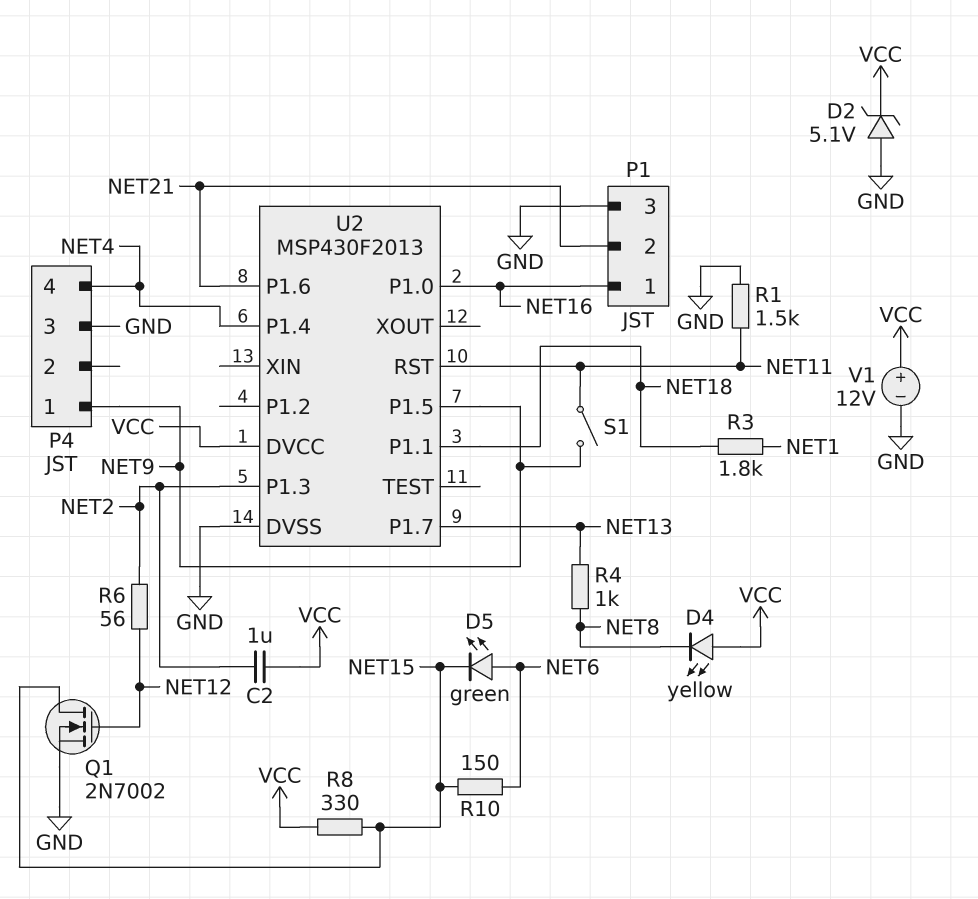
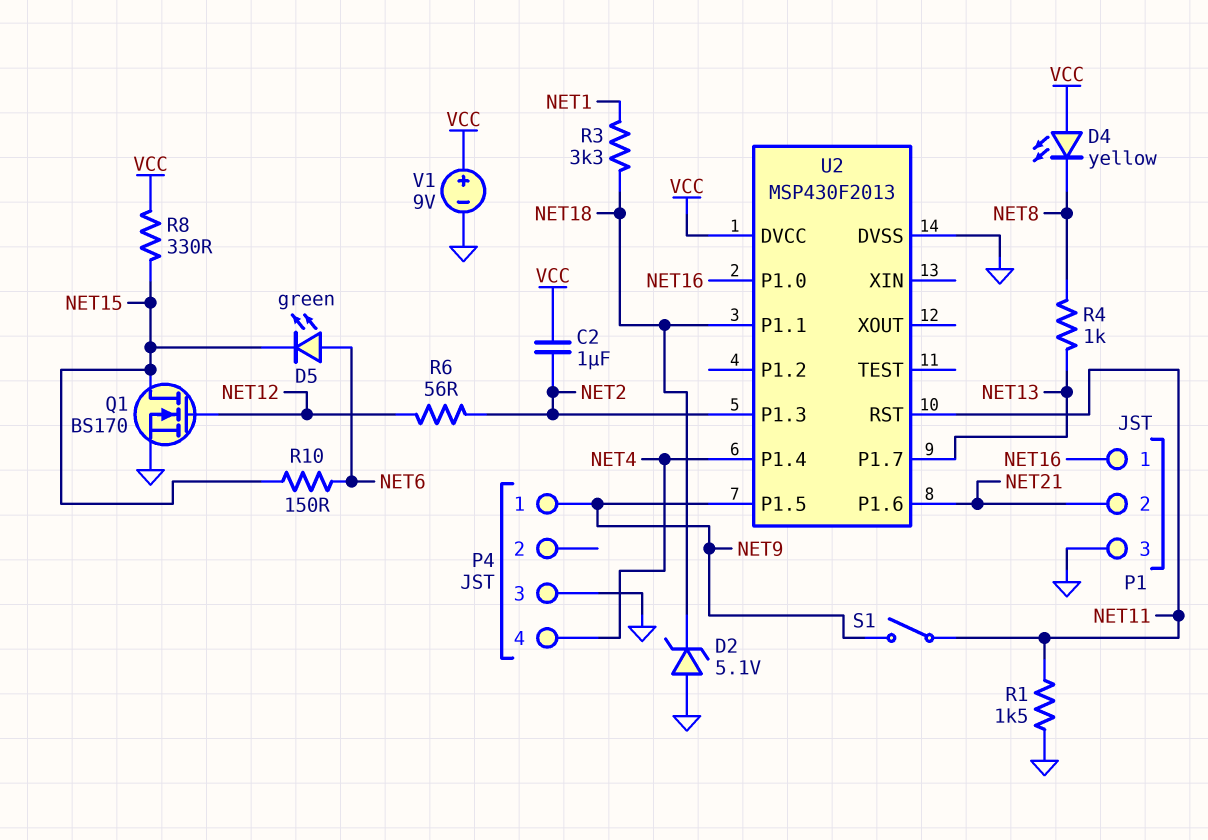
D2: zener 5.1V (A GND, K VCC) -> zener 5.1V (A GND, K NET18)
Q1: NMOS 2N7002 (G NET12, D NET15, S GND) -> NMOS BS170 (G NET12, D NET15, S GND)
R3: 1.8k (NET1, NET18) -> 3.3k (NET1, NET18)
V1: 12V (plus VCC, minus GND) -> 9V (plus VCC, minus GND)

